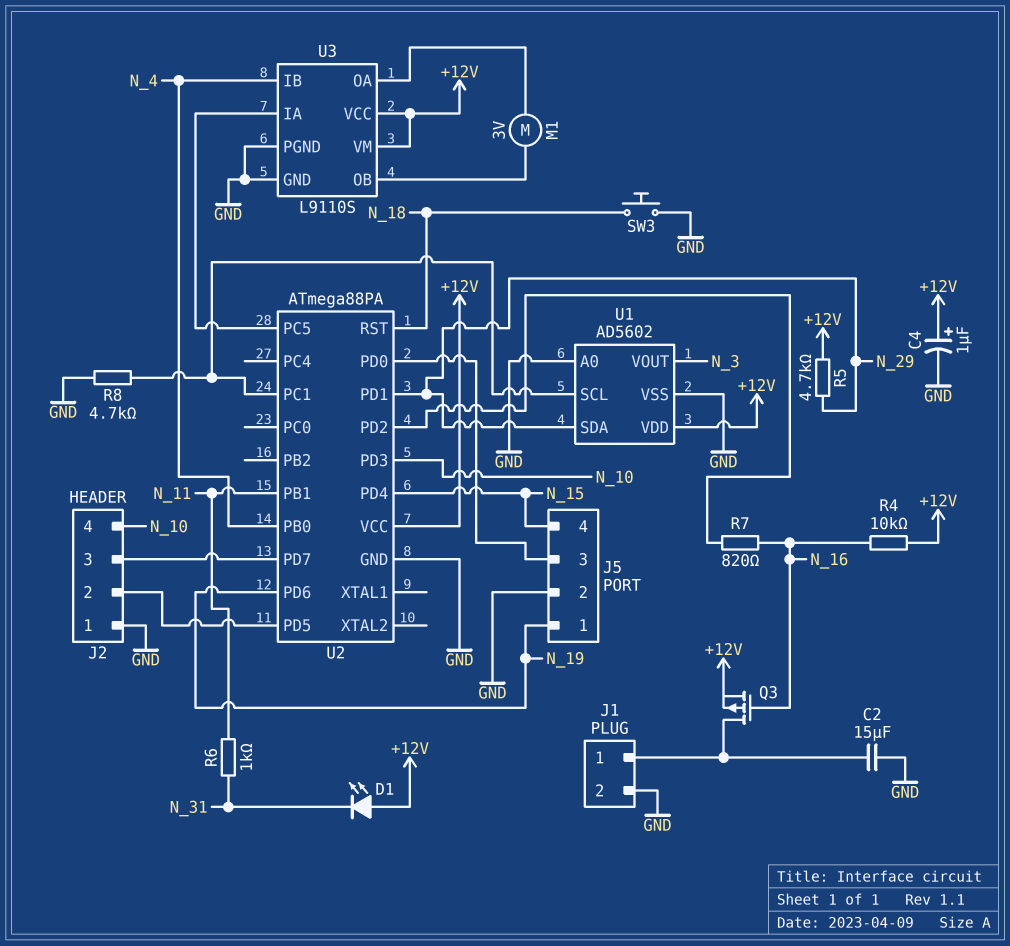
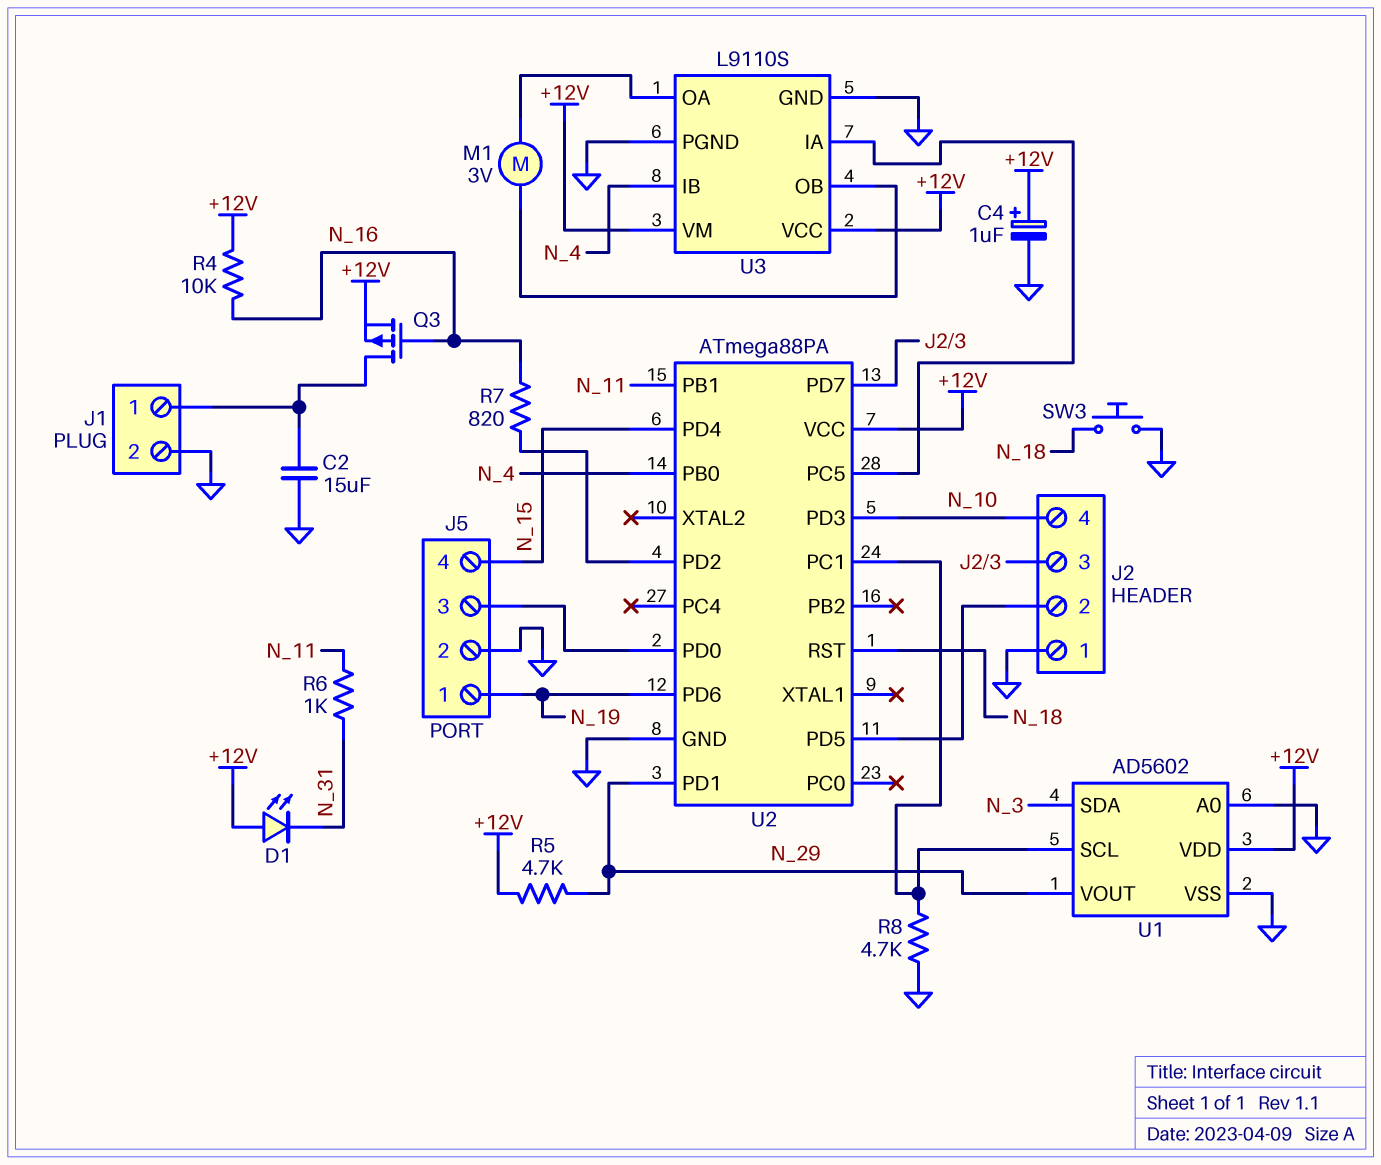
U1 pin SDA: N_29 -> N_3
U1 pin VOUT: N_3 -> N_29

